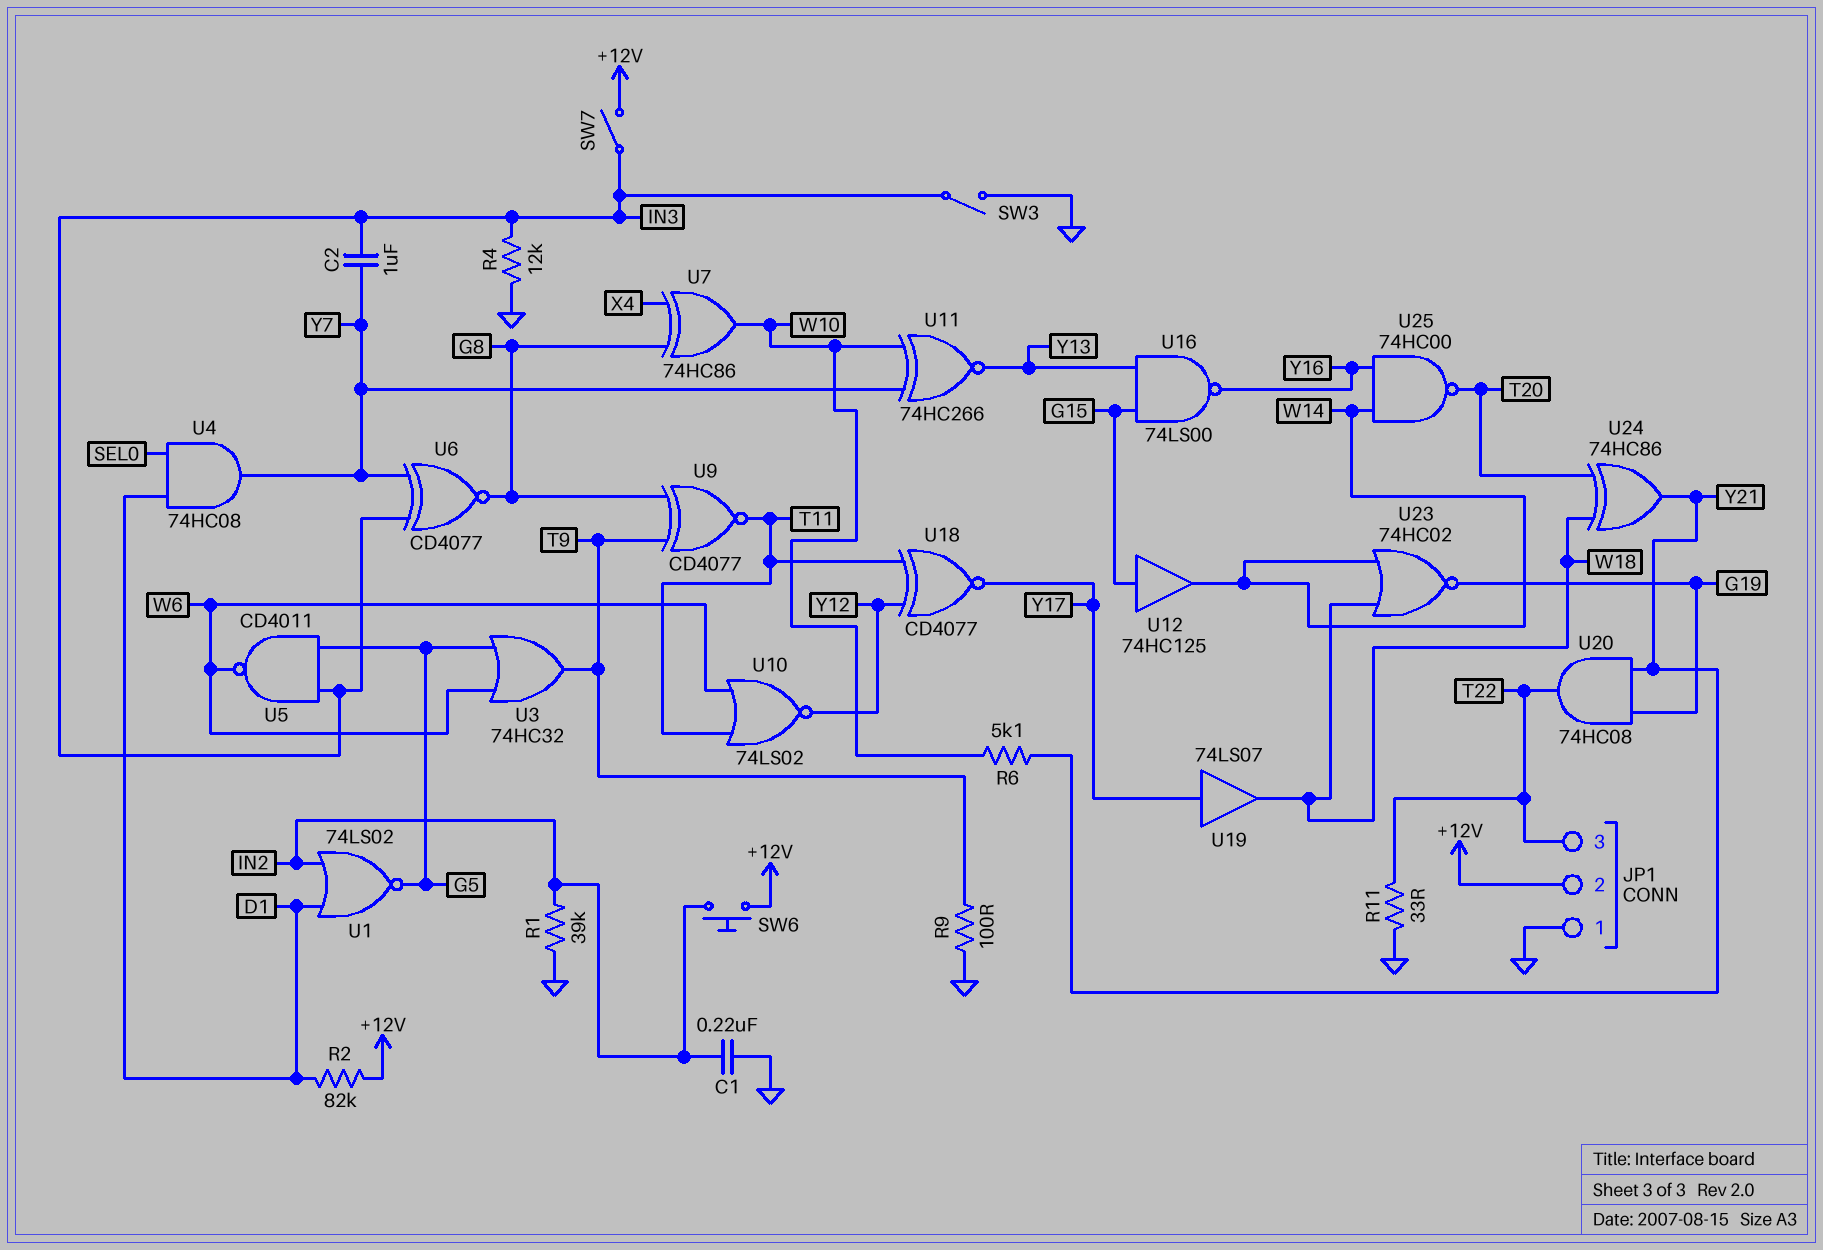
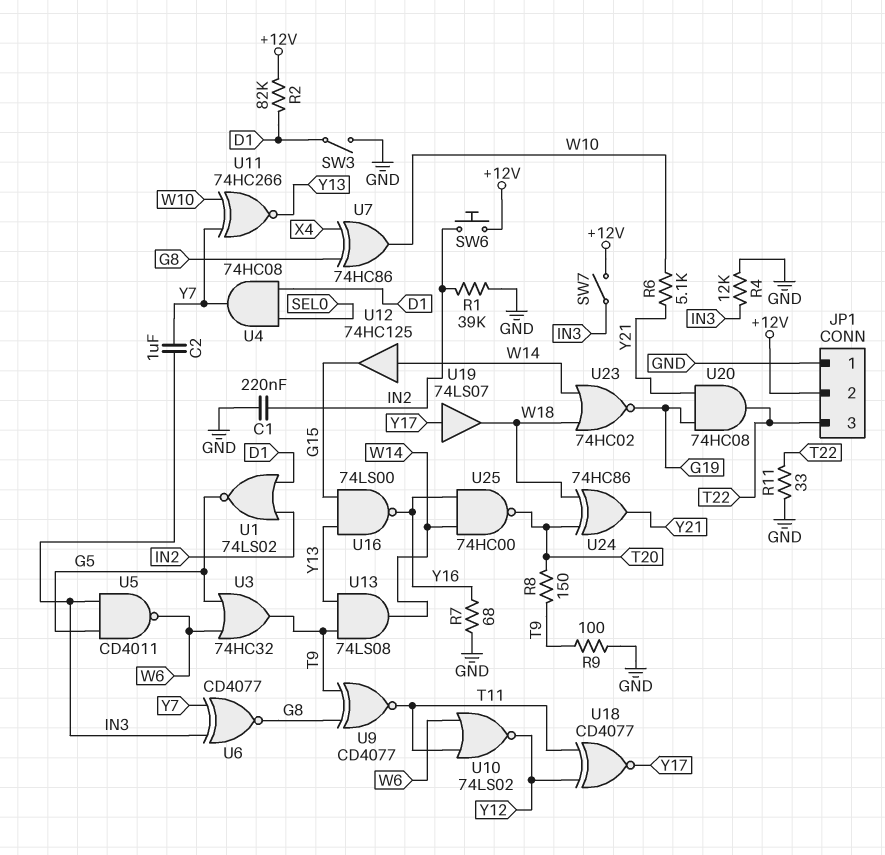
R7: none -> 68 (GND, Y16)
R8: none -> 150 (T9, T20)
SW3: switch (GND, IN3) -> switch (D1, GND)
U12: buffer 74HC125 (in G15, out W14) -> buffer 74HC125 (in W14, out G15)
U13: none -> AND 74LS08 (in T9, in Y13, out W14)

